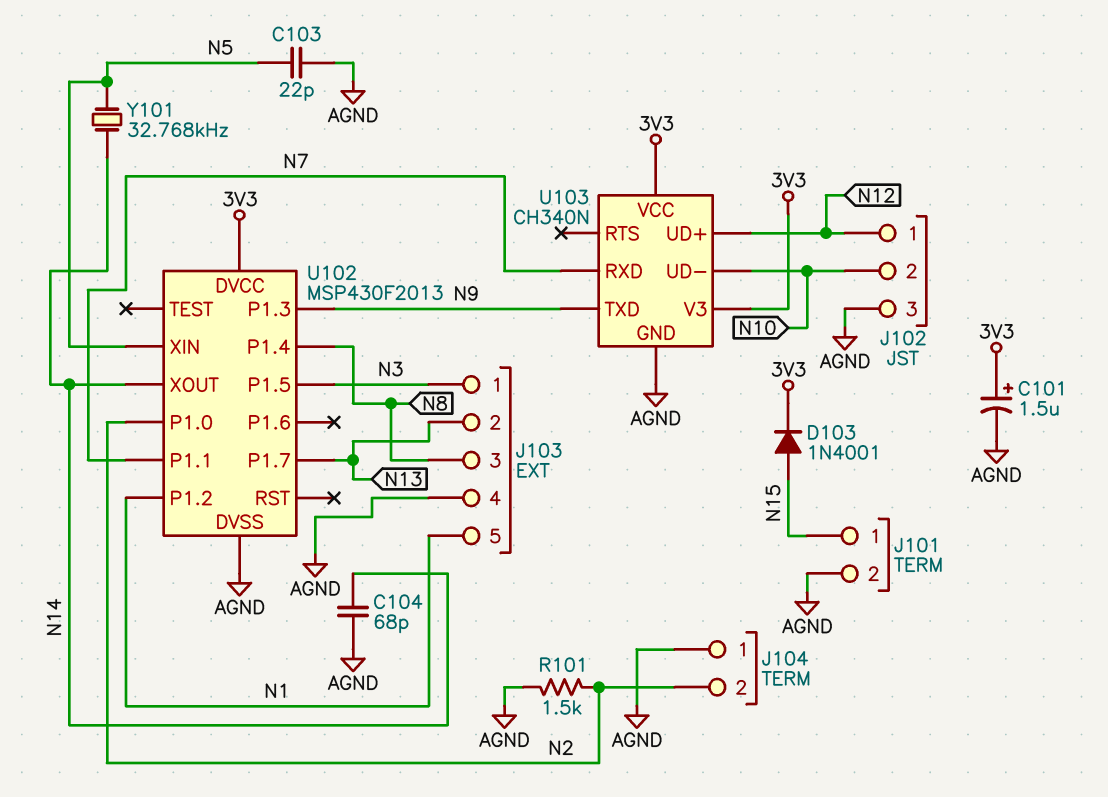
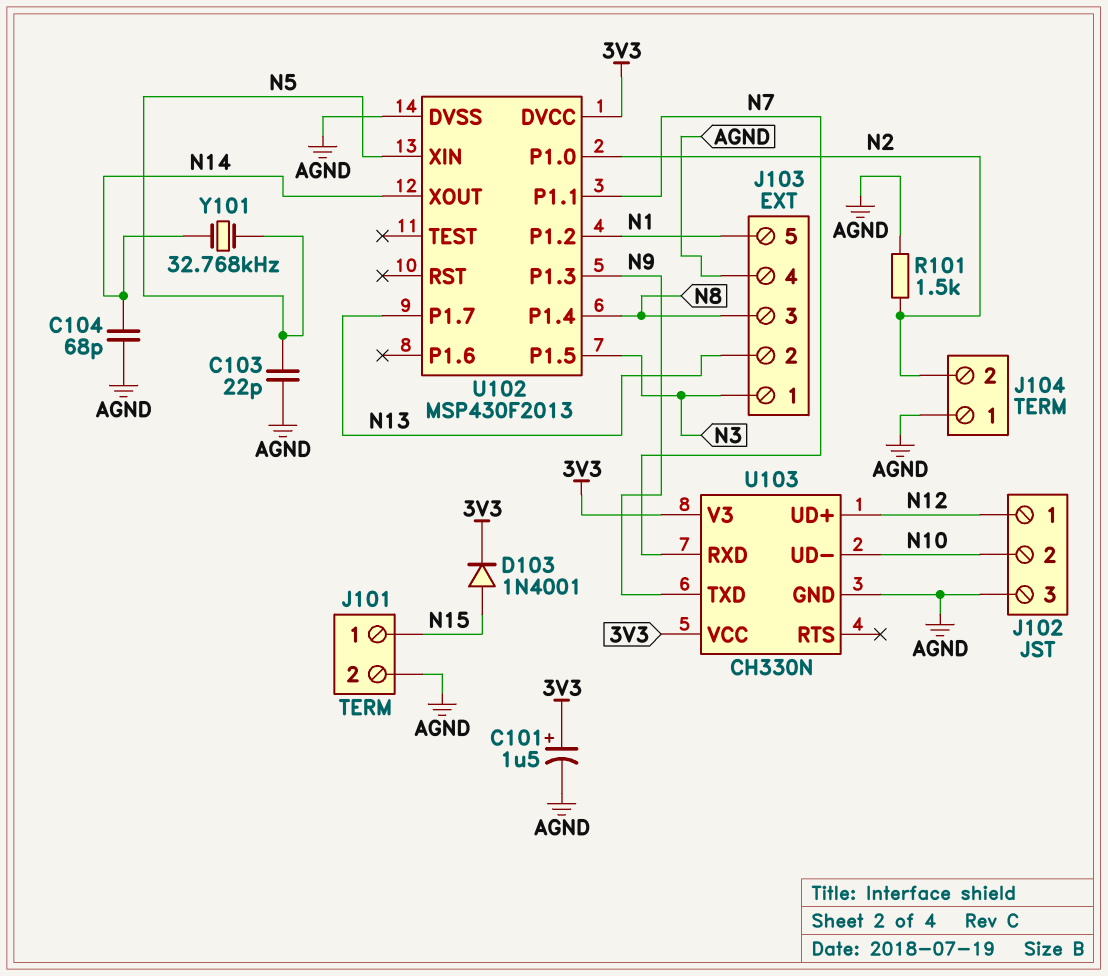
U103: CH340N -> CH330N

